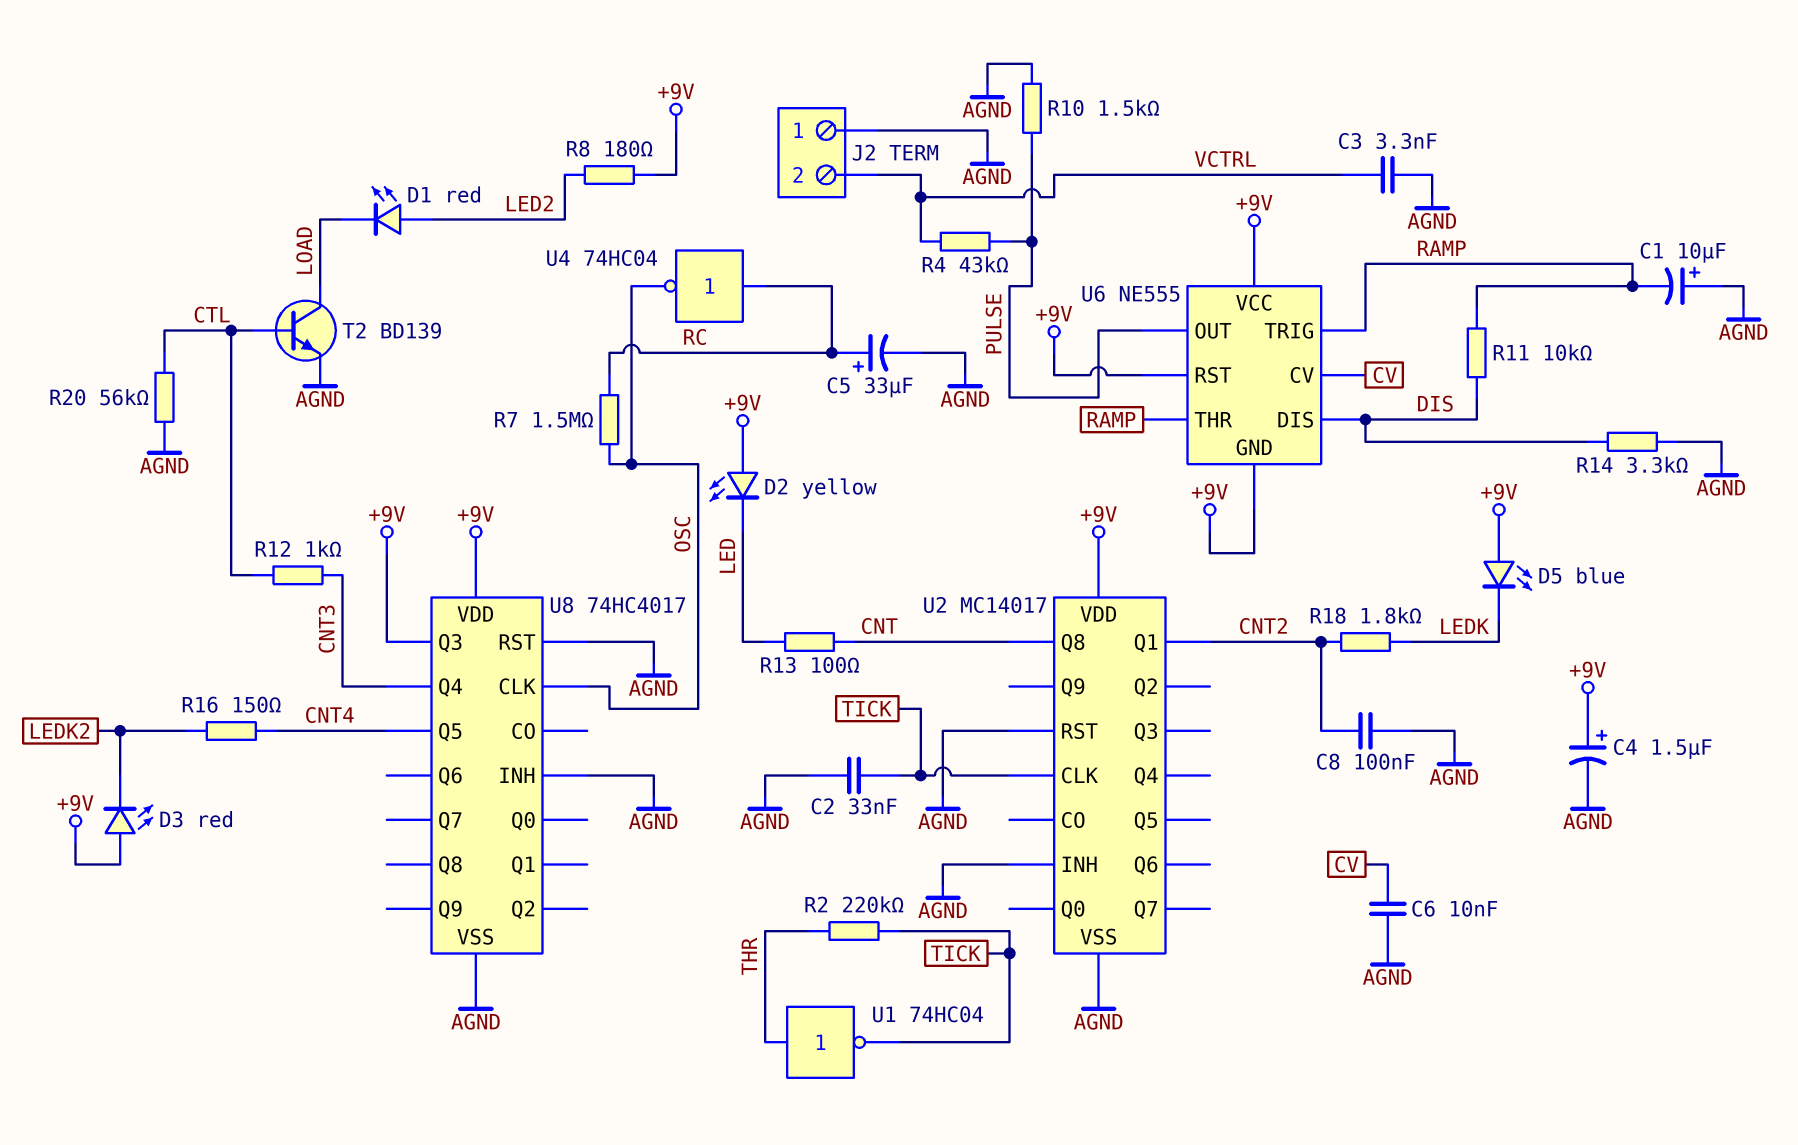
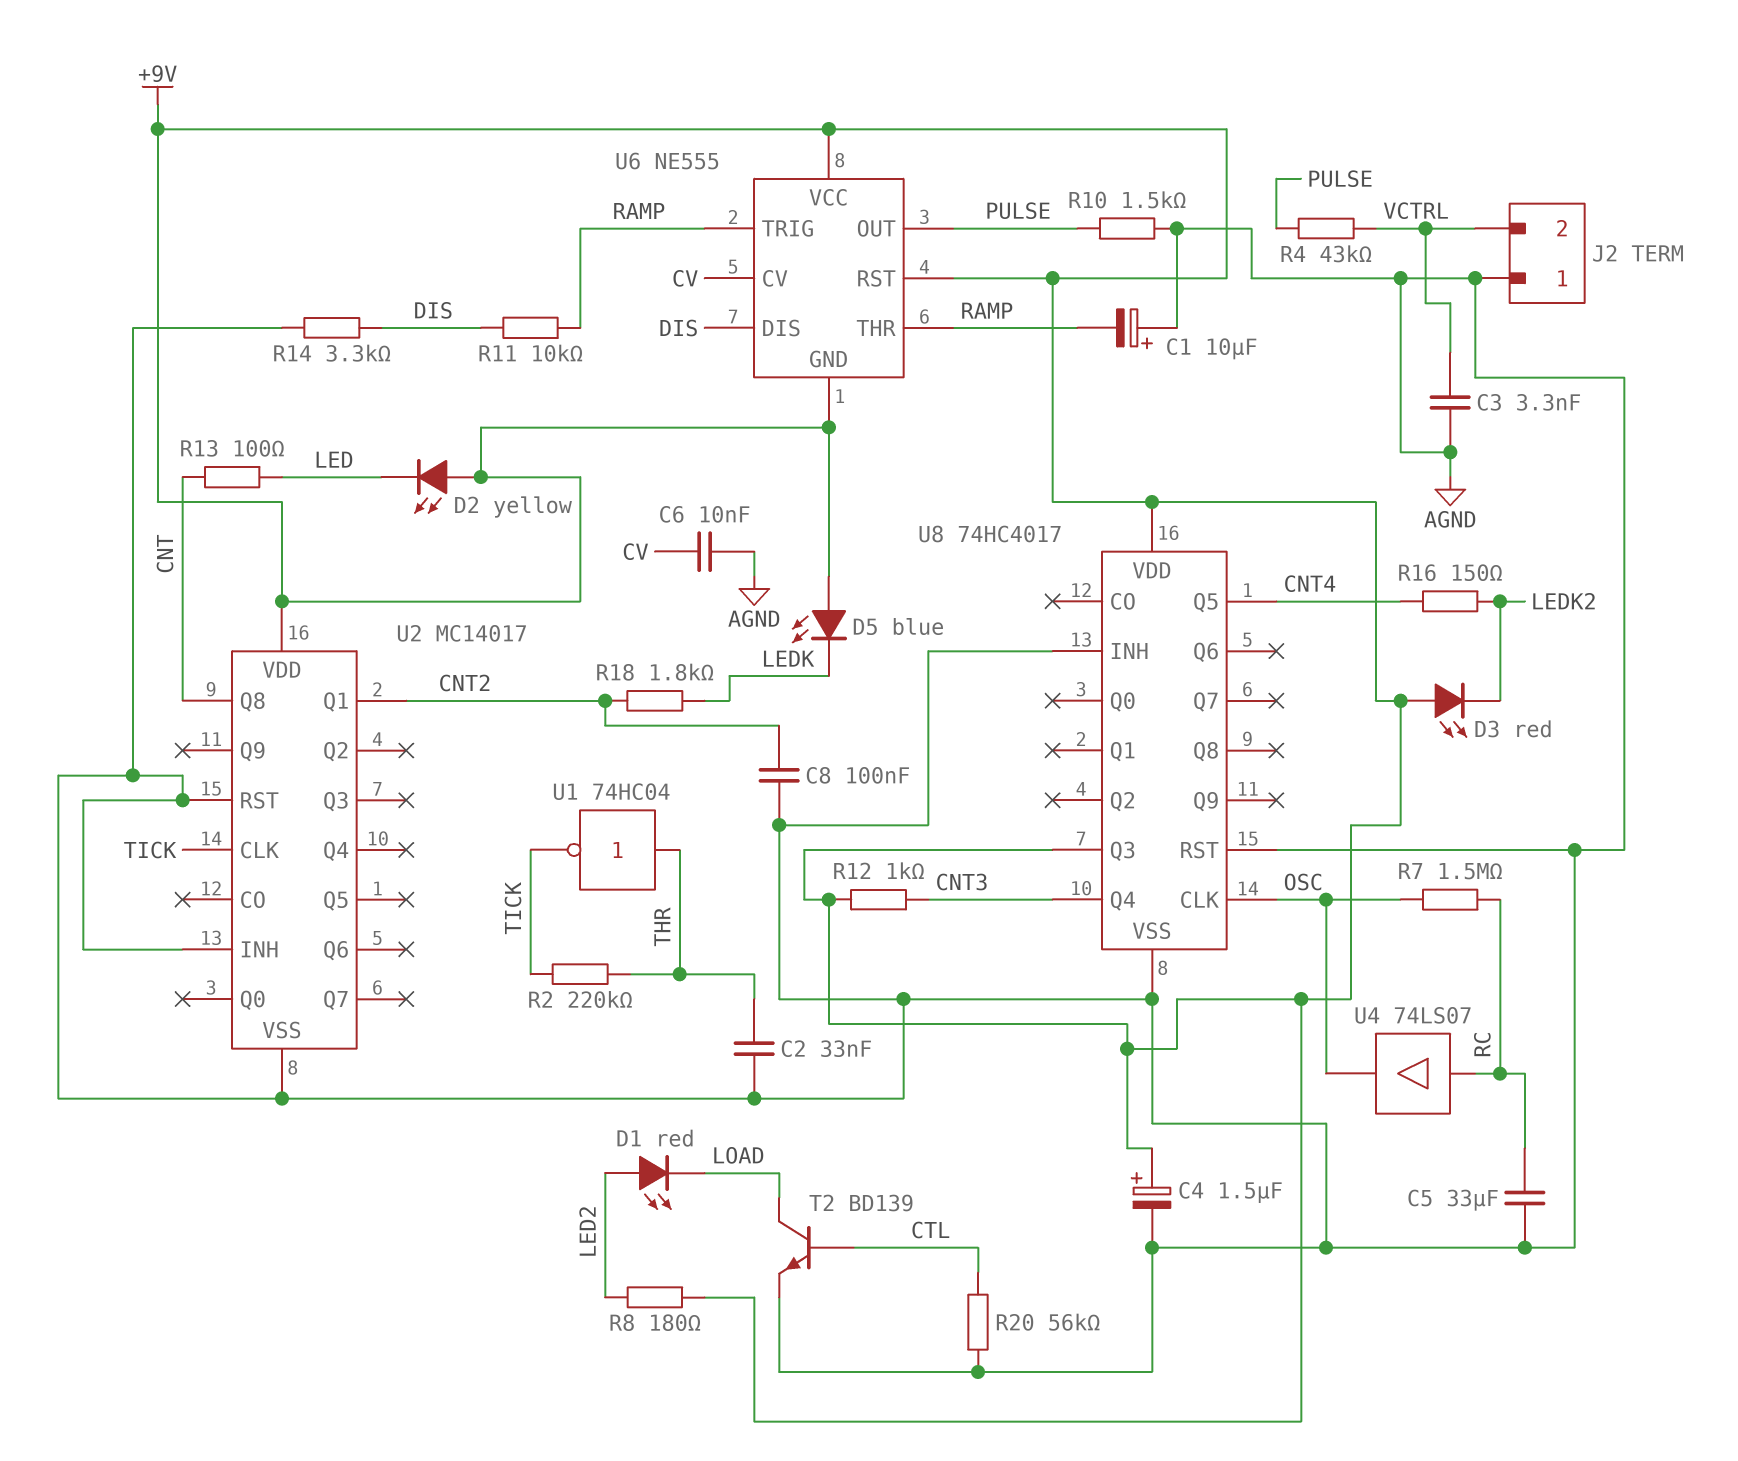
C2: 33nF (AGND, TICK) -> 33nF (AGND, THR)
C5: 33uF (plus RC, minus AGND) -> 33uF (AGND, RC)
R12: 1k (CNT3, CTL) -> 1k (+9V, CNT3)
U4: NOT 74HC04 (in RC, out OSC) -> buffer 74LS07 (in RC, out OSC)

